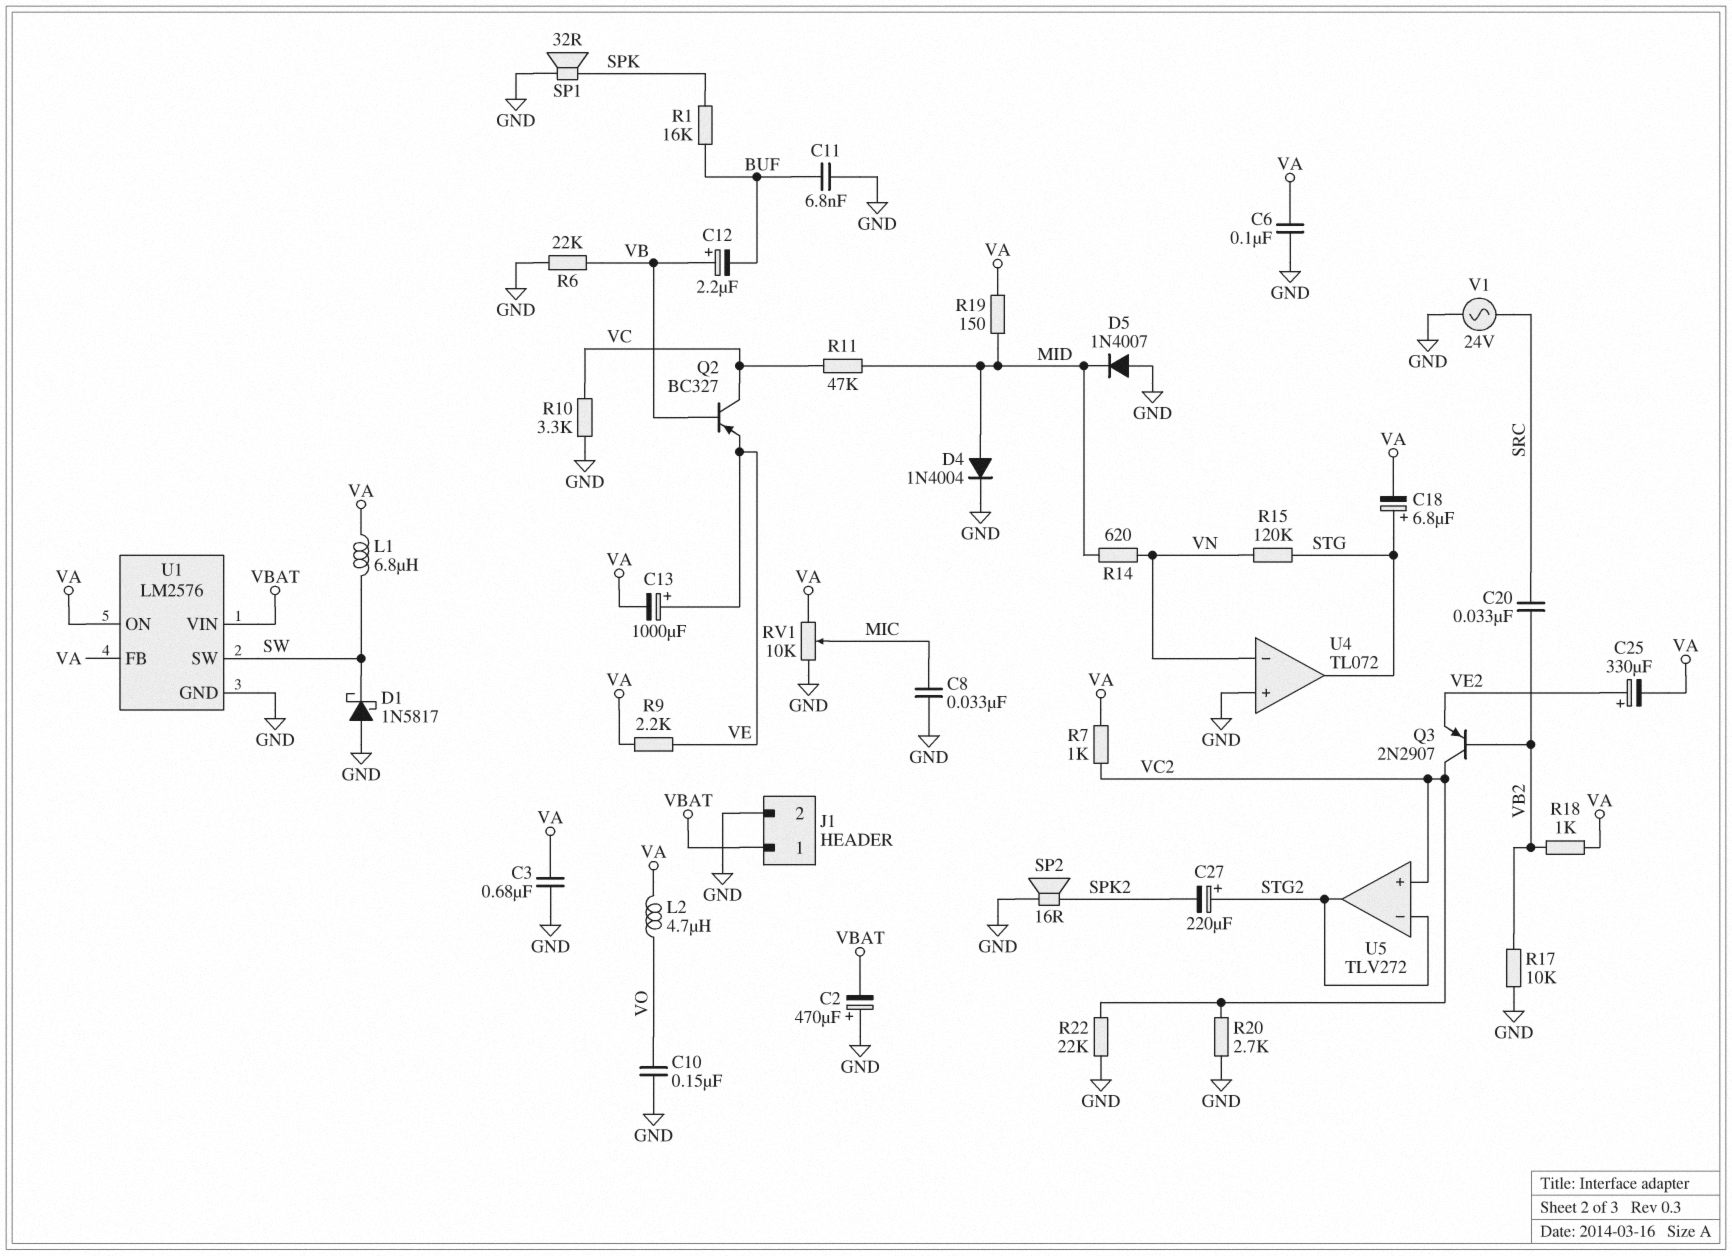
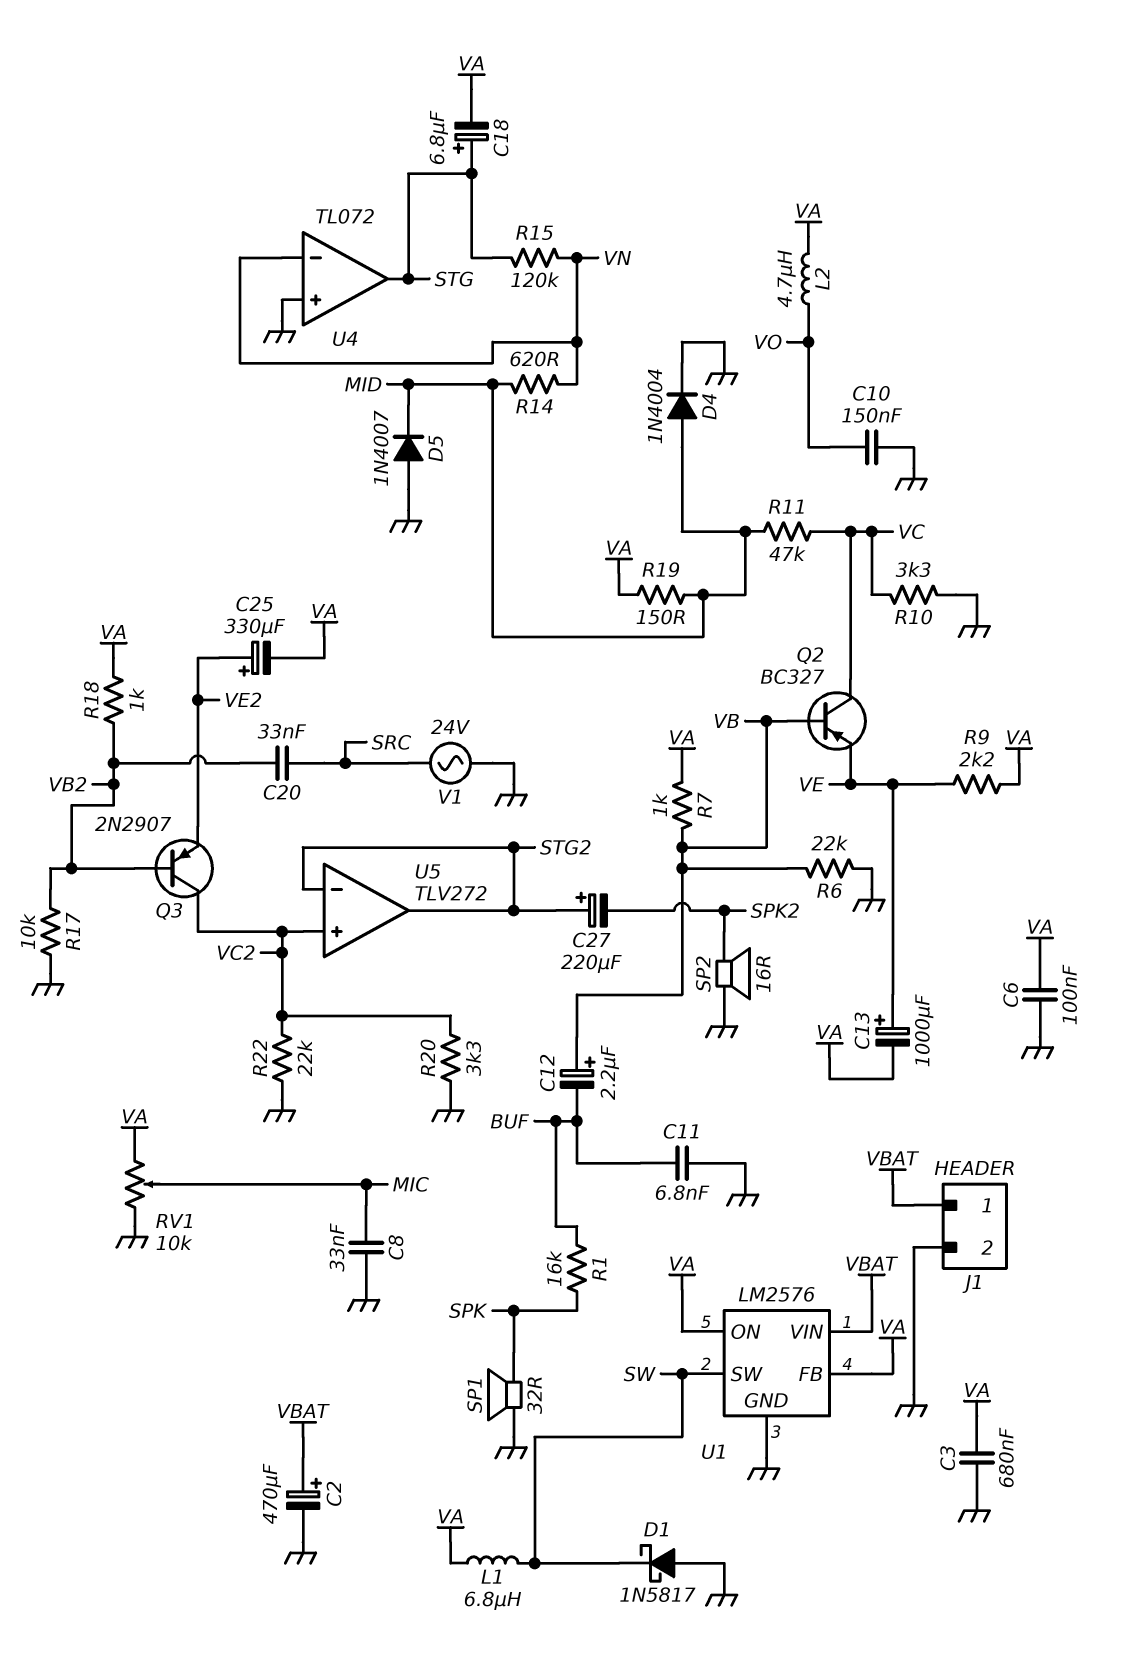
C2: 470uF (plus GND, minus VBAT) -> 470uF (plus VBAT, minus GND)
R7: 1k (VA, VC2) -> 1k (VA, VB)
R20: 2.7k (GND, VC2) -> 3.3k (GND, VC2)

